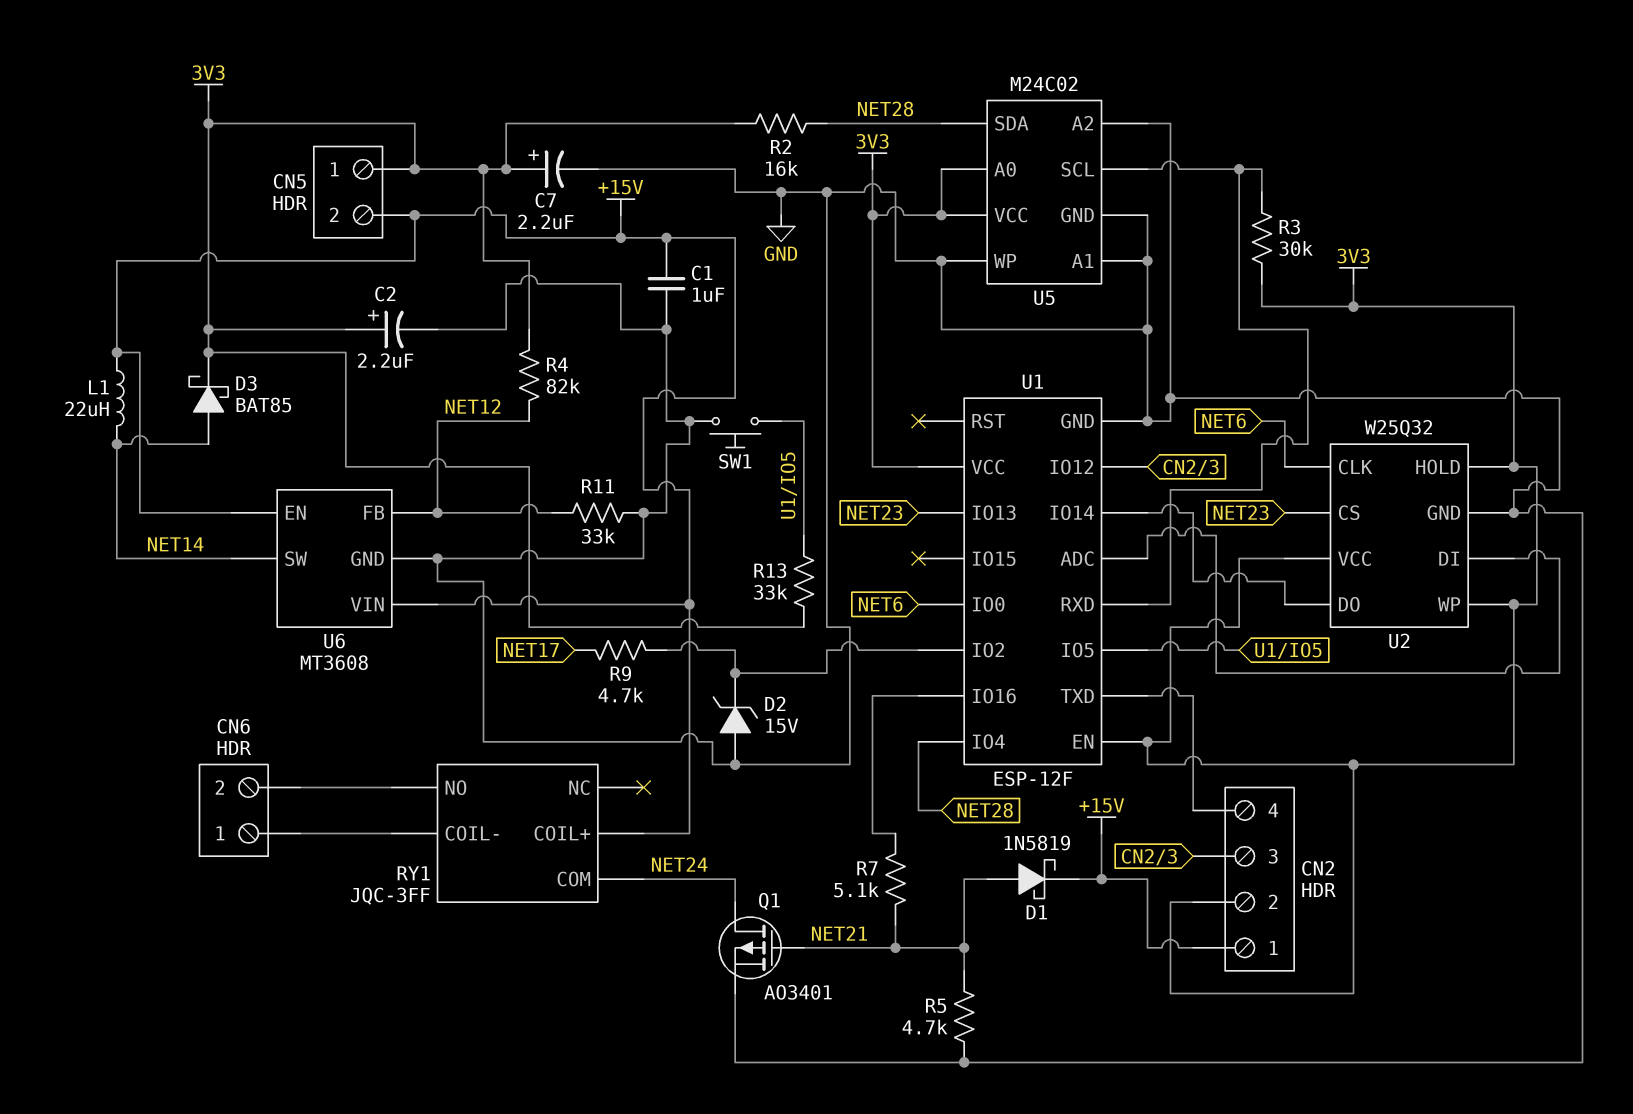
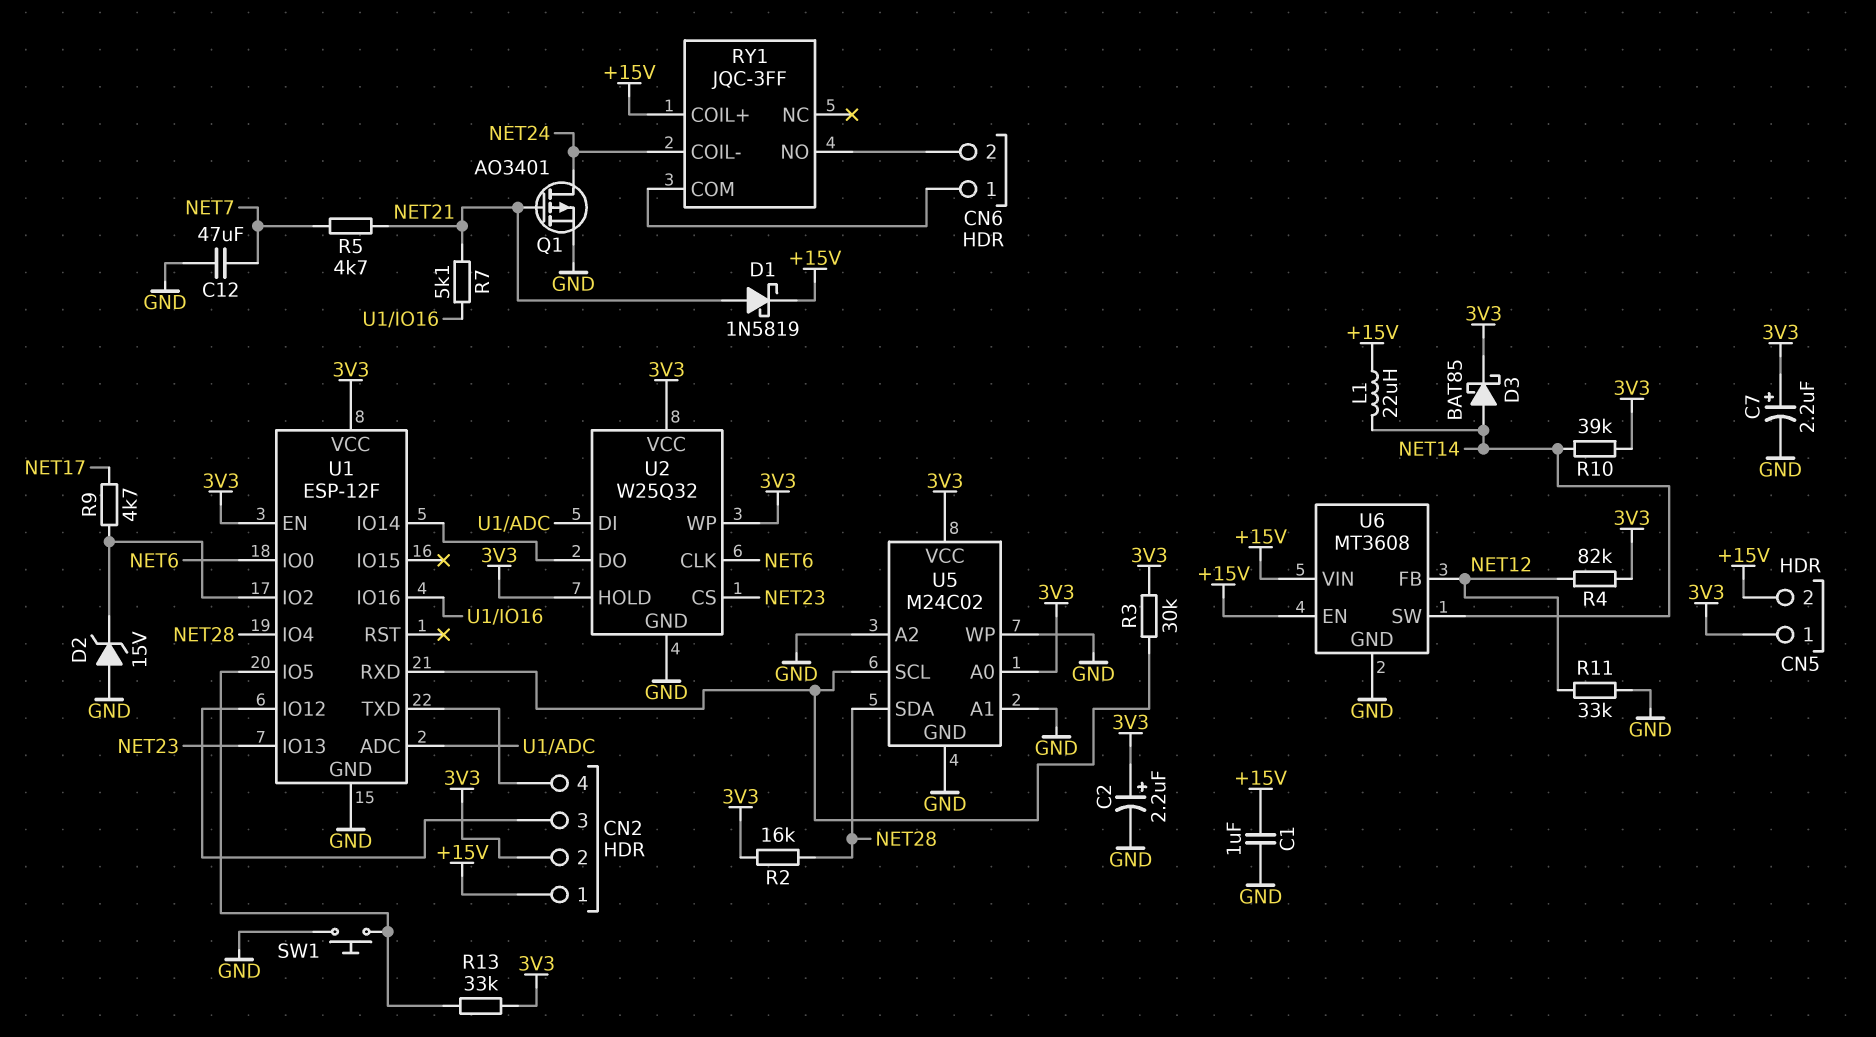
C12: none -> 47uF (GND, NET7)
R5: 4.7k (GND, NET21) -> 4.7k (NET7, NET21)
R10: none -> 39k (3V3, NET14)
RY1 pin COIL-: CN6/1 -> NET24
RY1 pin COM: NET24 -> CN6/1

